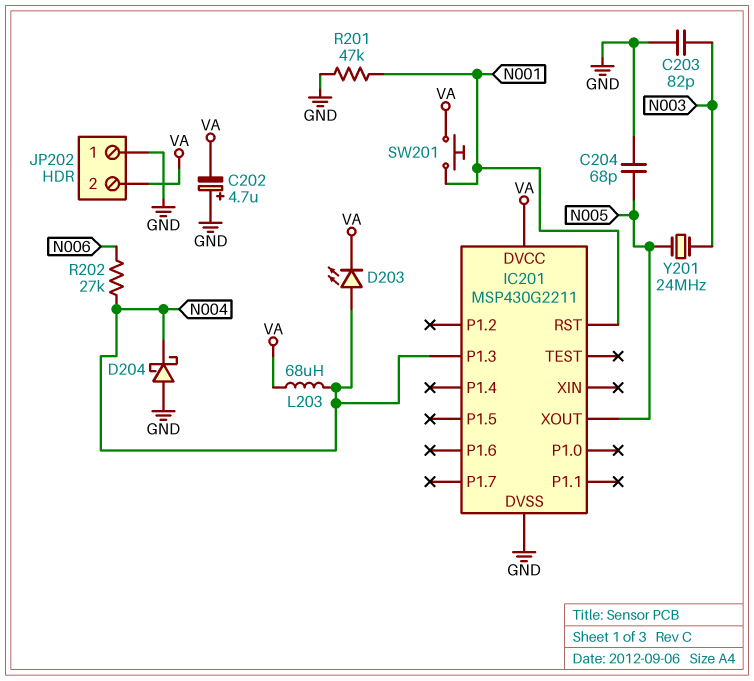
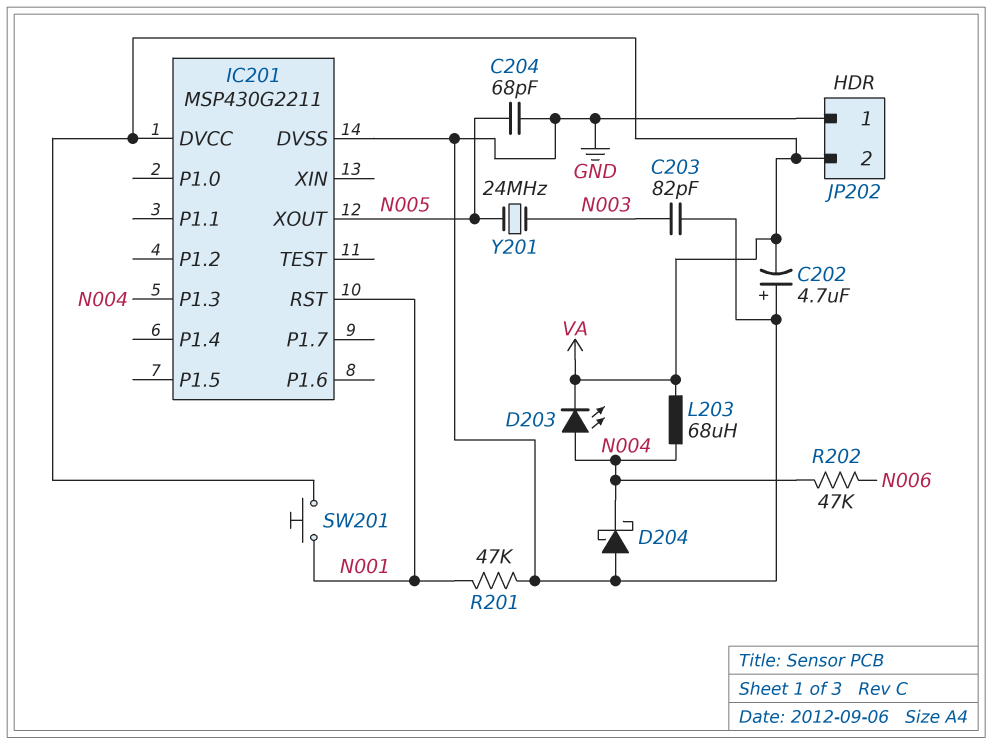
R202: 27k (N004, N006) -> 47k (N004, N006)

